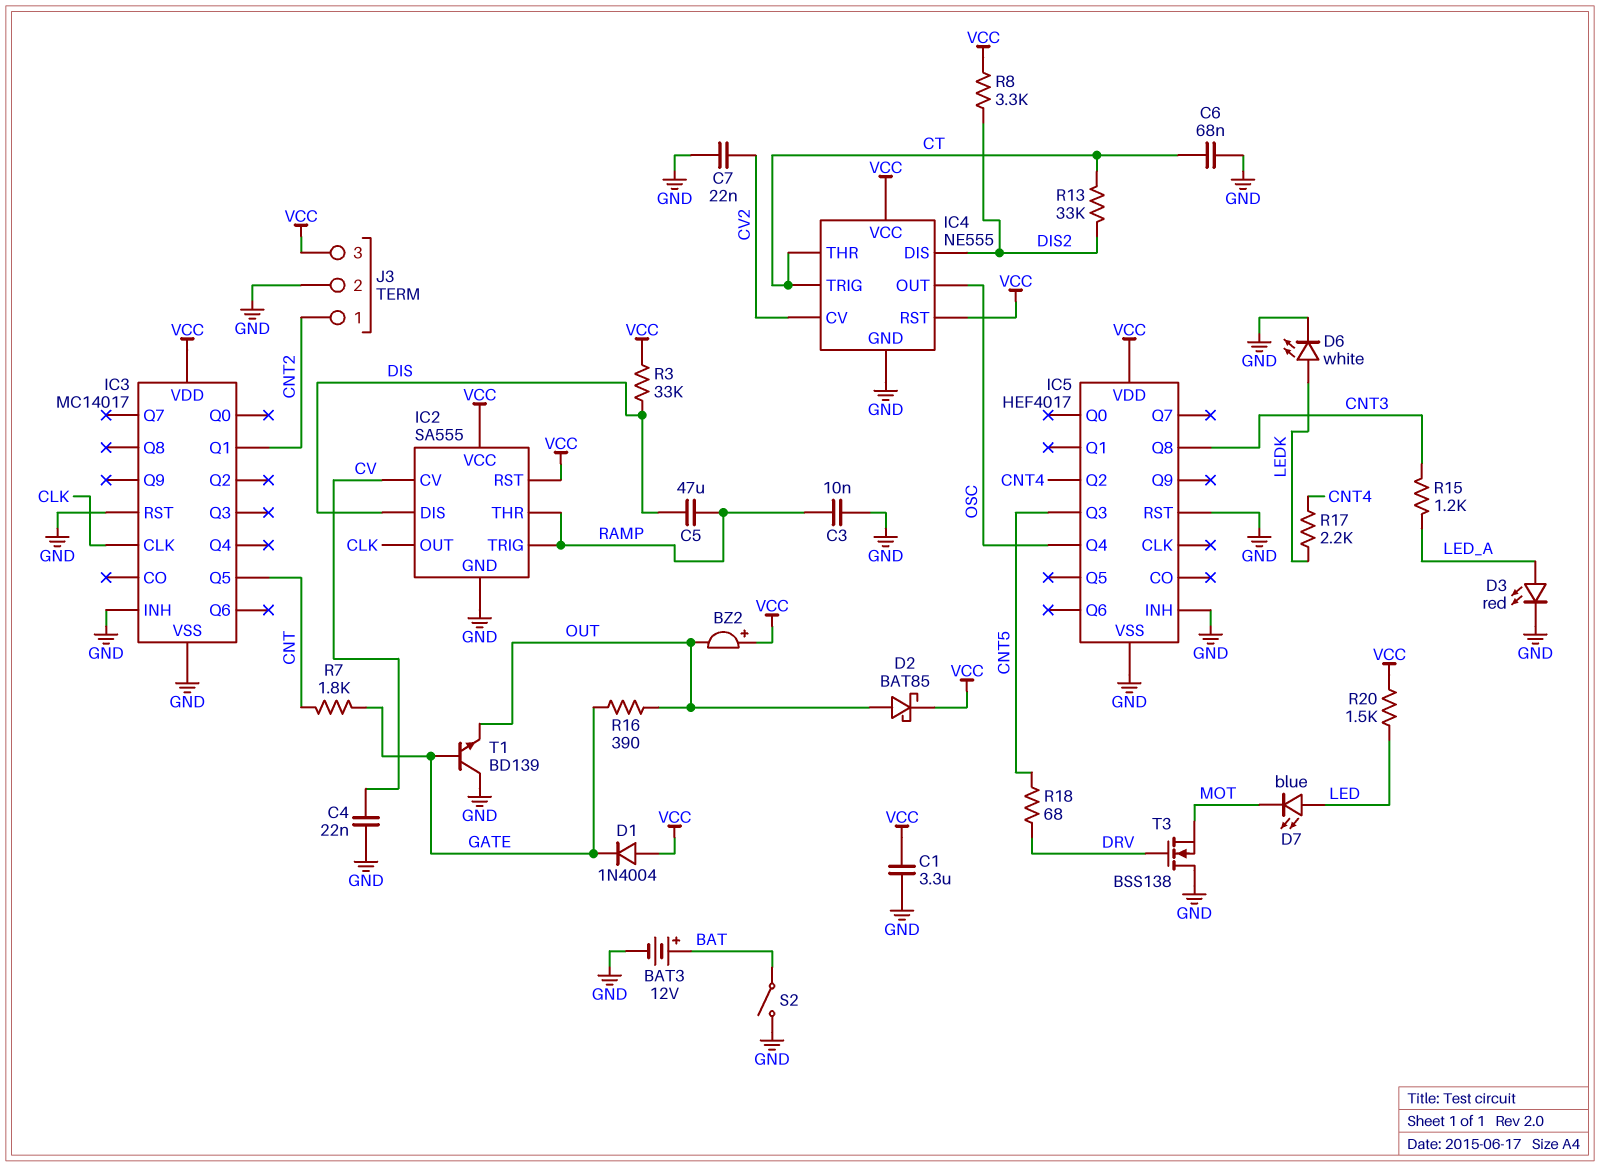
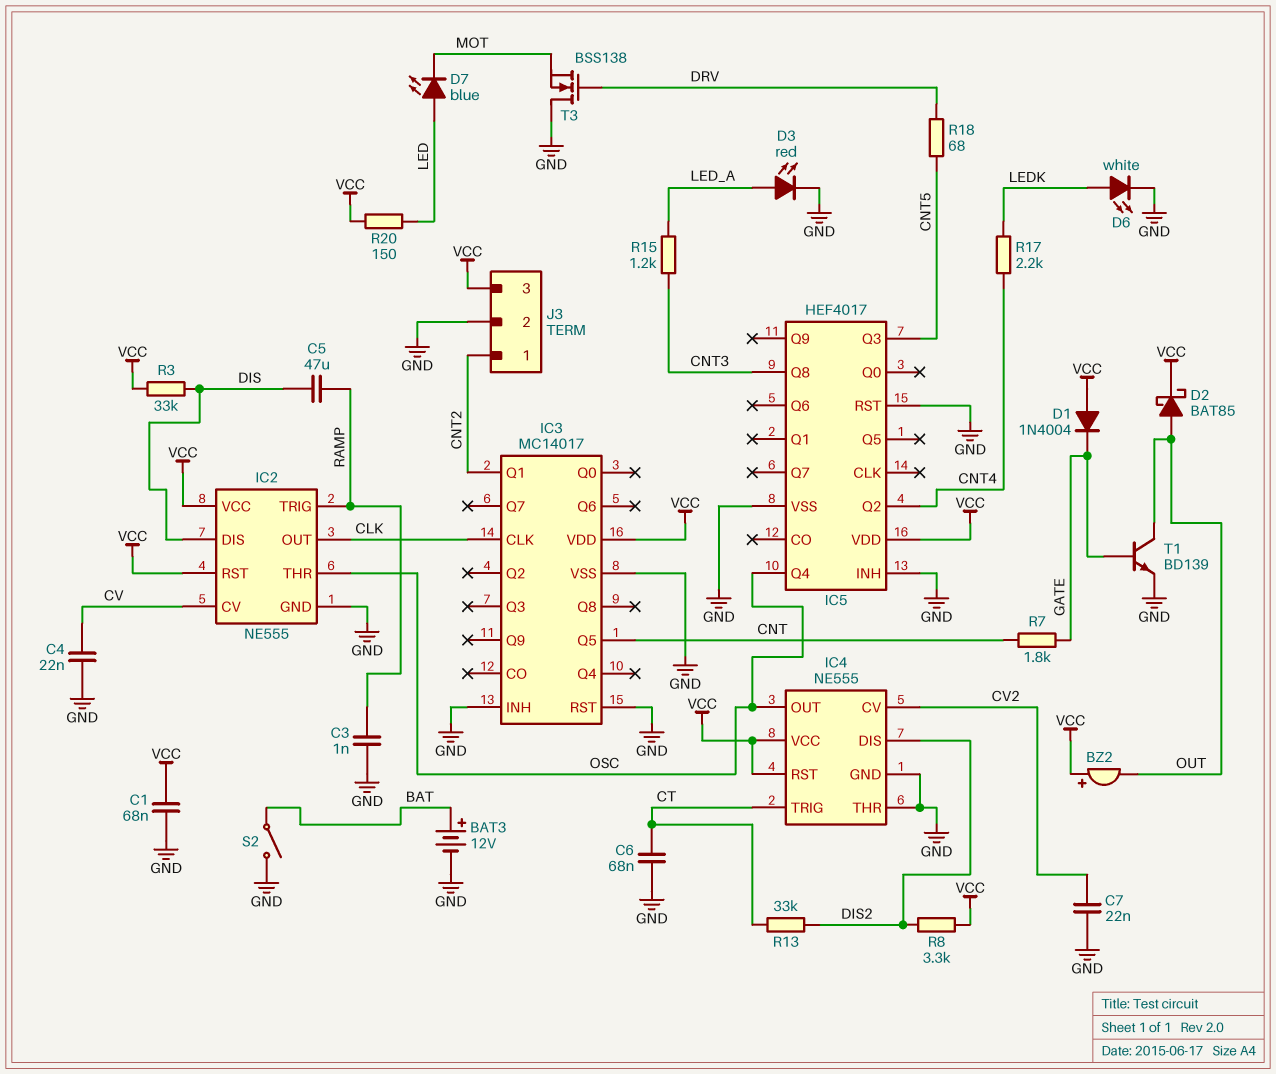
C1: 3.3uF (GND, VCC) -> 68nF (GND, VCC)
C3: 10nF (GND, RAMP) -> 1nF (GND, RAMP)
IC2: SA555 -> NE555
IC2 pin THR: RAMP -> OSC
IC4 pin THR: CT -> GND
R16: 390 (GATE, OUT) -> none
R20: 1.5k (LED, VCC) -> 150 (LED, VCC)
T1: NPN BD139 (B GATE, C GND, E OUT) -> NPN BD139 (B GATE, C OUT, E GND)

